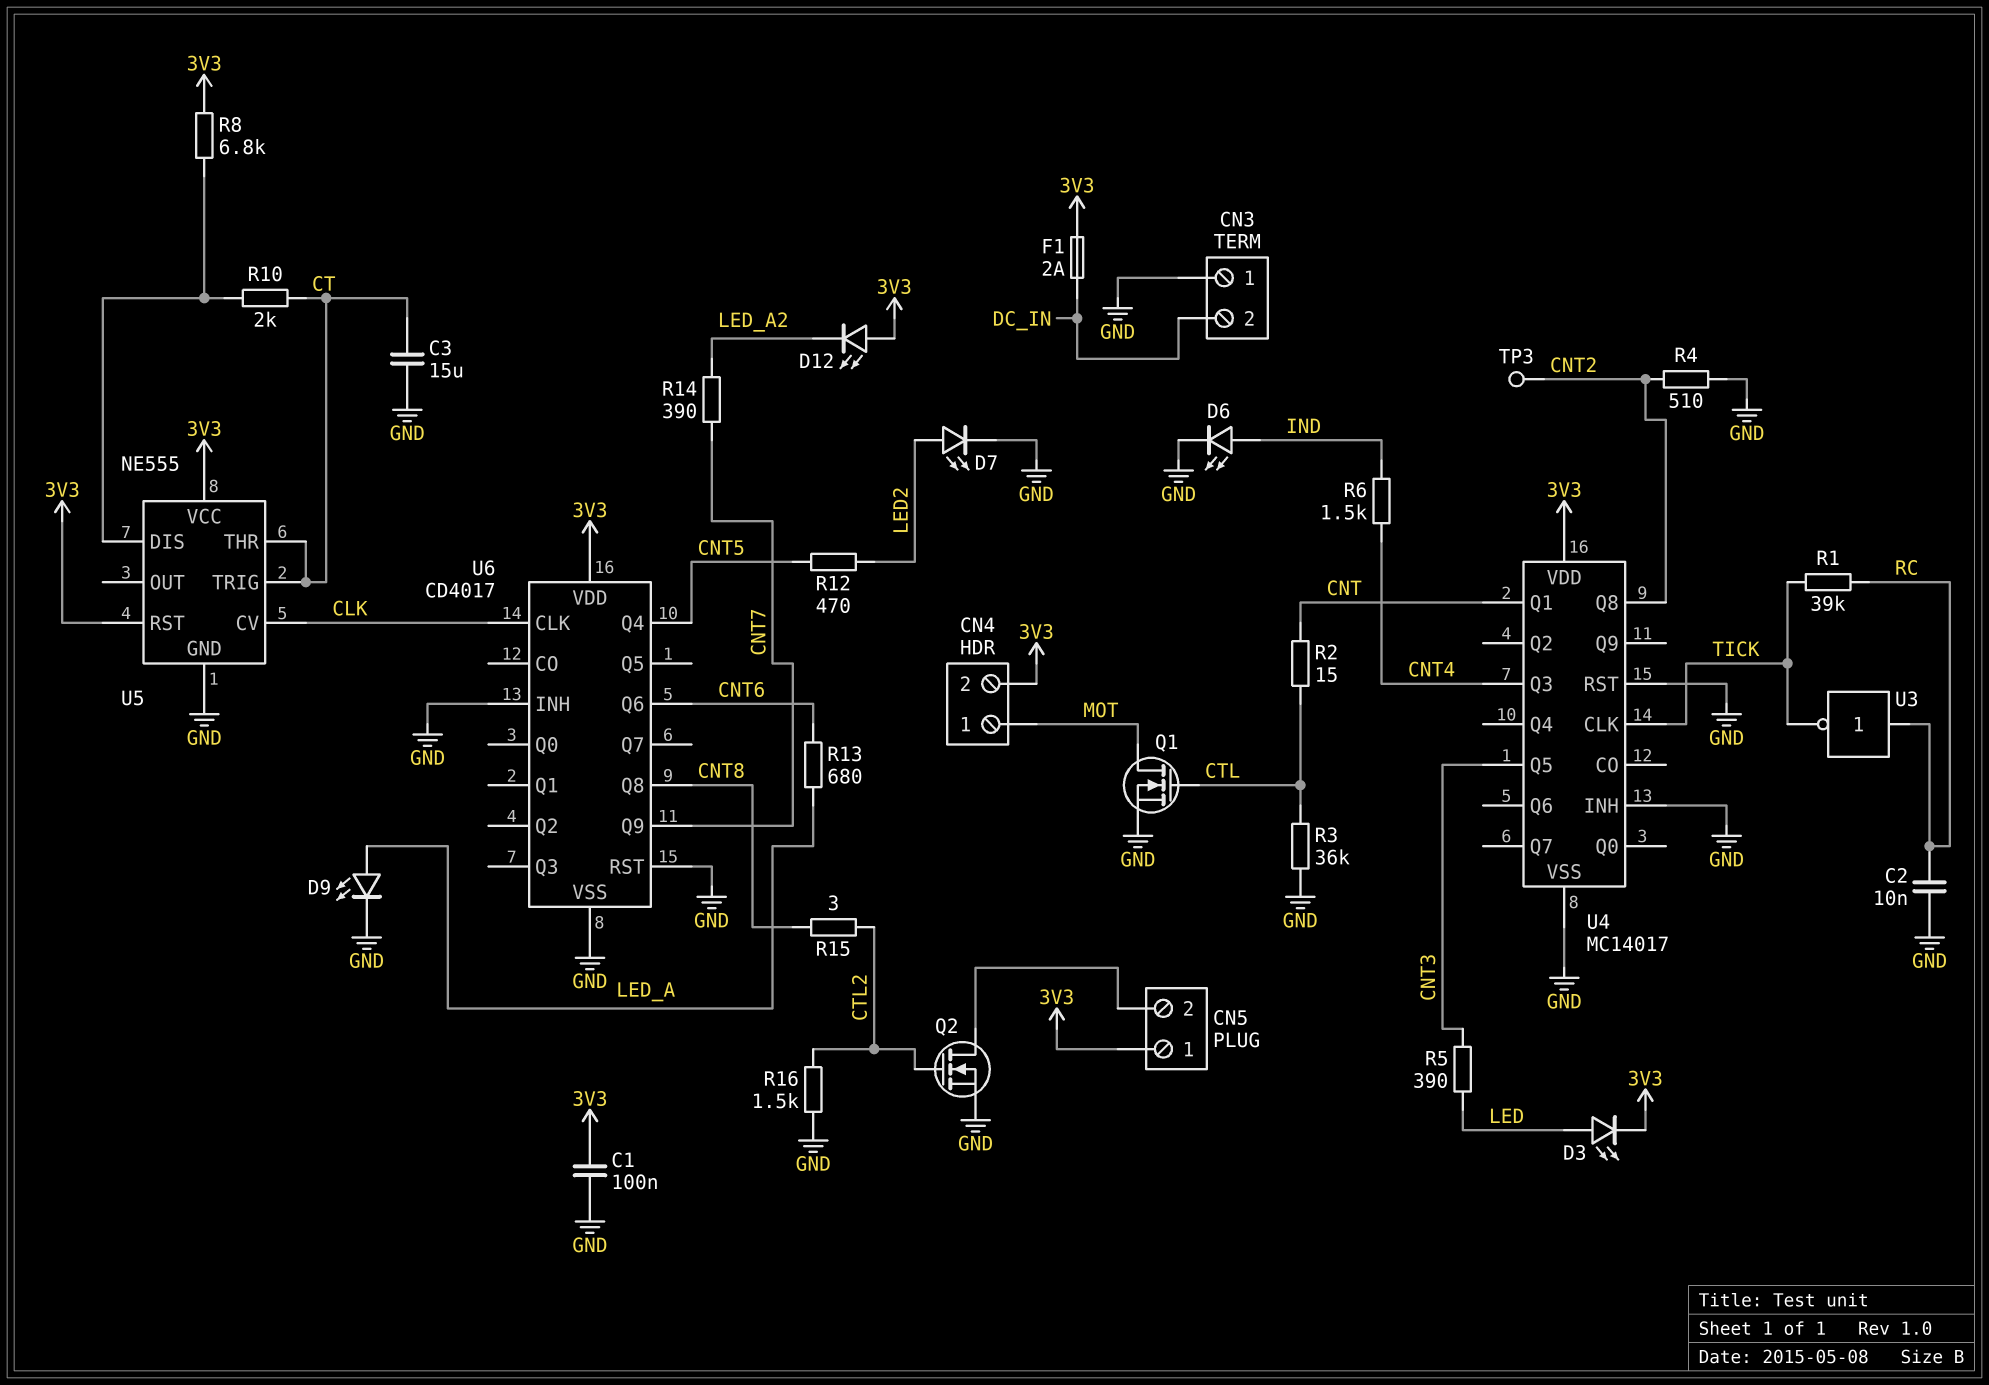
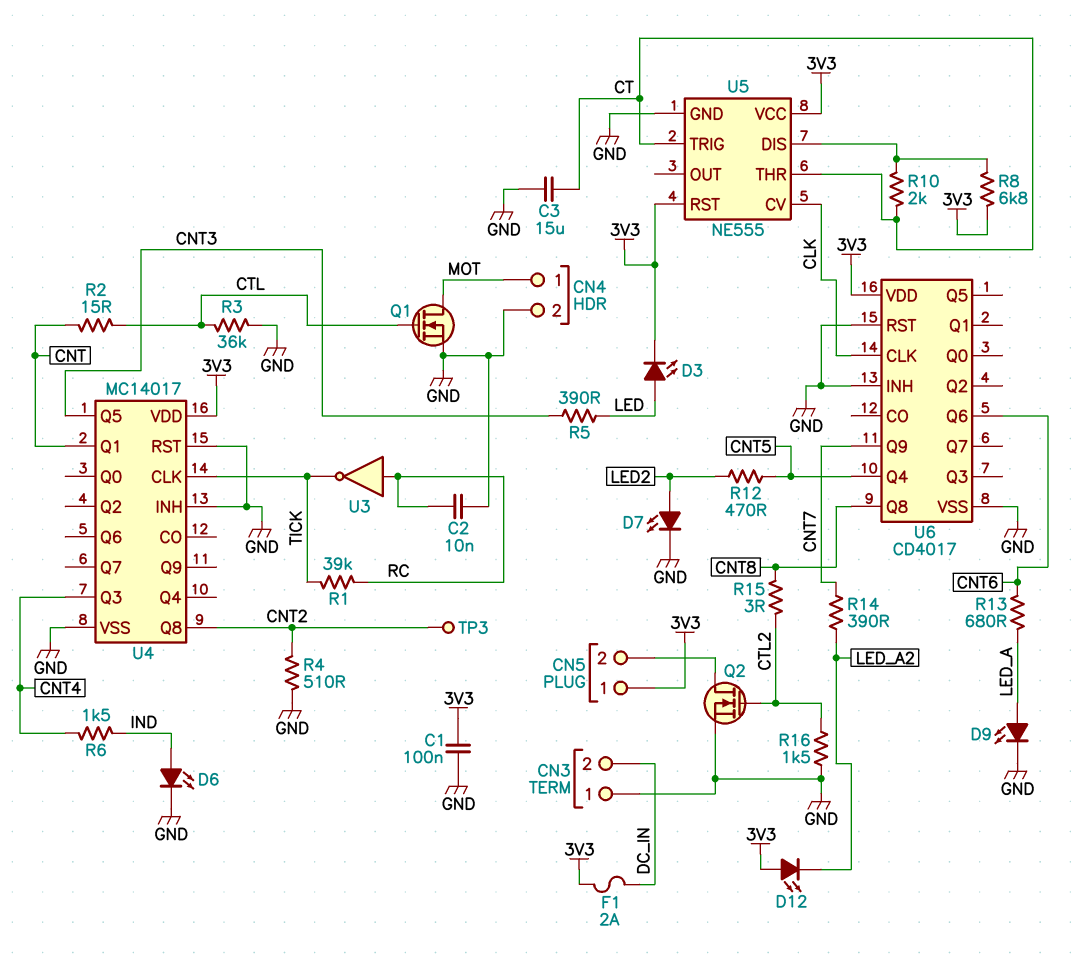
CN4 pin 2: 3V3 -> GND

